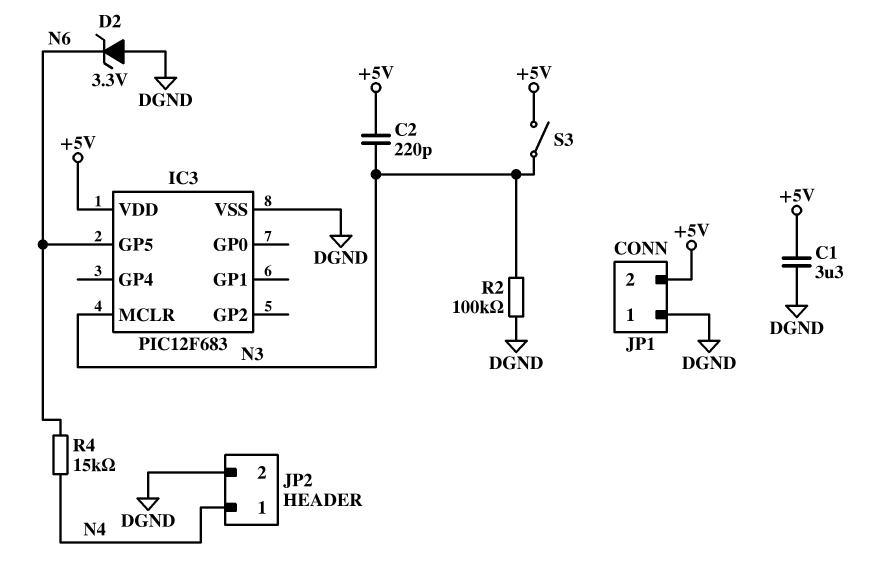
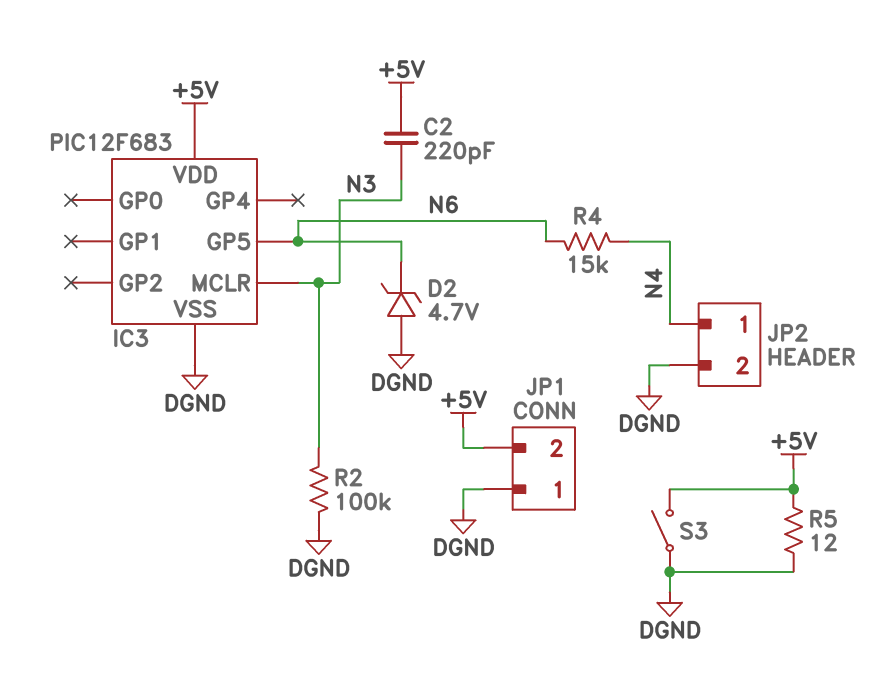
C1: 3.3uF (+5V, DGND) -> none
D2: zener 3.3V (A DGND, K N6) -> zener 4.7V (A DGND, K N6)
R5: none -> 12 (+5V, DGND)
S3: switch (+5V, N3) -> switch (+5V, DGND)

